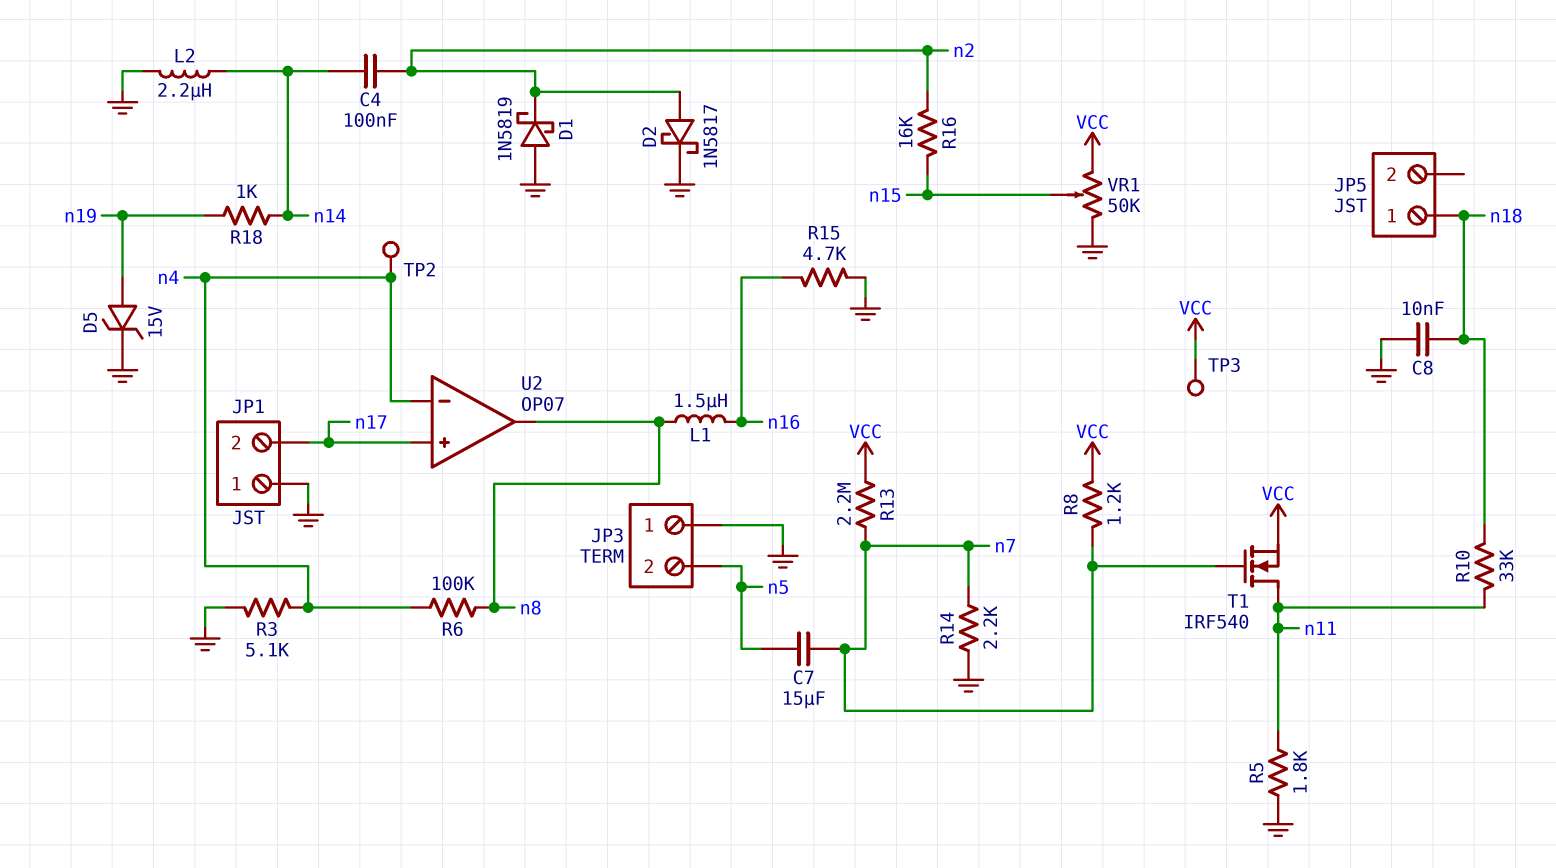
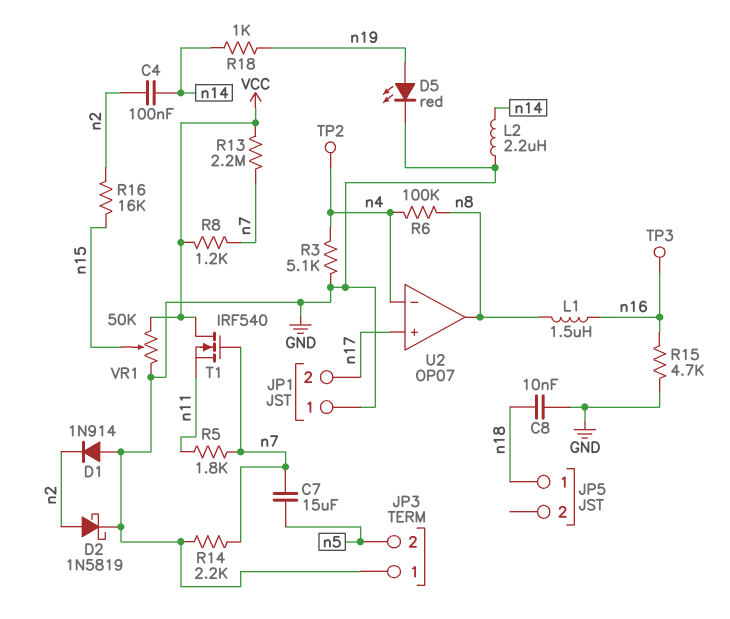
D1: schottky 1N5819 (A GND, K n2) -> diode 1N914 (A GND, K n2)
D2: schottky 1N5817 (A n2, K GND) -> schottky 1N5819 (A n2, K GND)
D5: zener 15V (A n19, K GND) -> LED red (A n19, K GND)
R5: 1.8k (GND, n11) -> 1.8k (n7, n11)
R10: 33k (n11, n18) -> none
T1: NMOS IRF540 (G n7, D n11, S VCC) -> NMOS IRF540 (G n7, D VCC, S n11)
TP3: test point (VCC) -> test point (n16)

